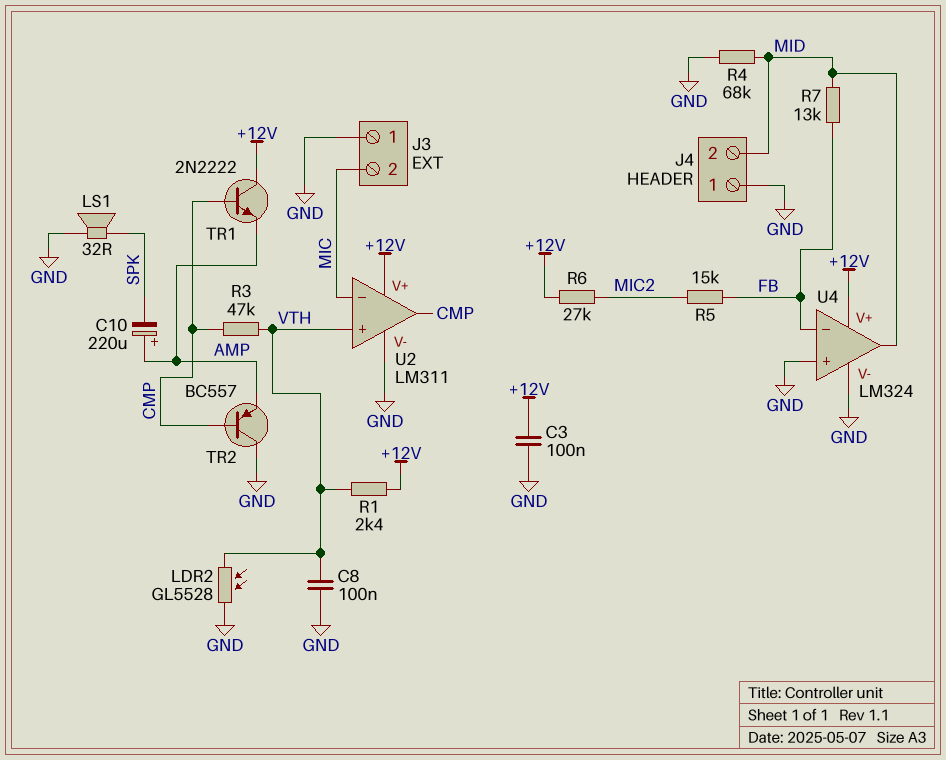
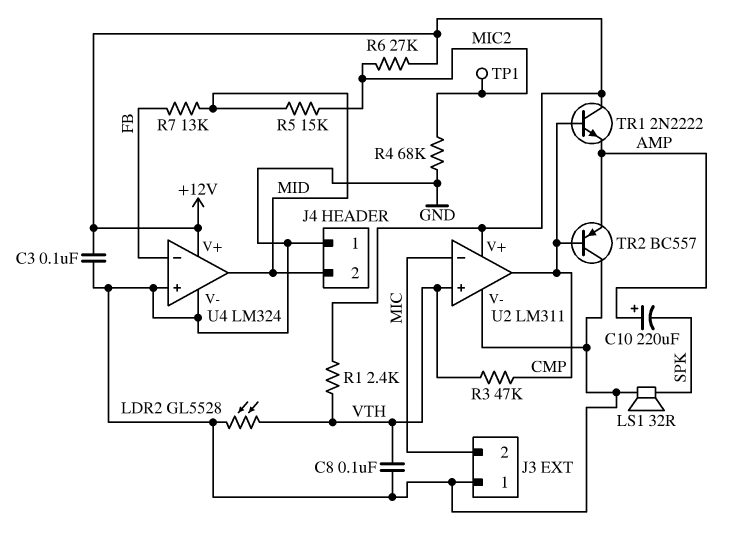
R4: 68k (GND, MID) -> 68k (GND, MIC2)
R5: 15k (FB, MIC2) -> 15k (MIC2, MID)
TP1: none -> test point (MIC2)

